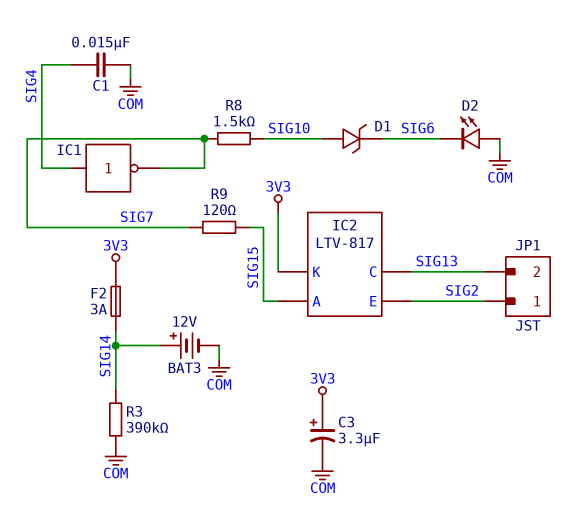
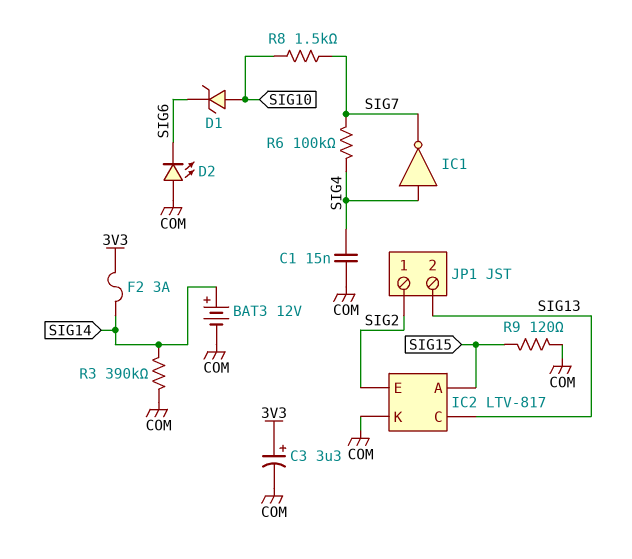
IC2 pin K: 3V3 -> COM
R6: none -> 100k (SIG4, SIG7)
R9: 120 (SIG7, SIG15) -> 120 (COM, SIG15)

